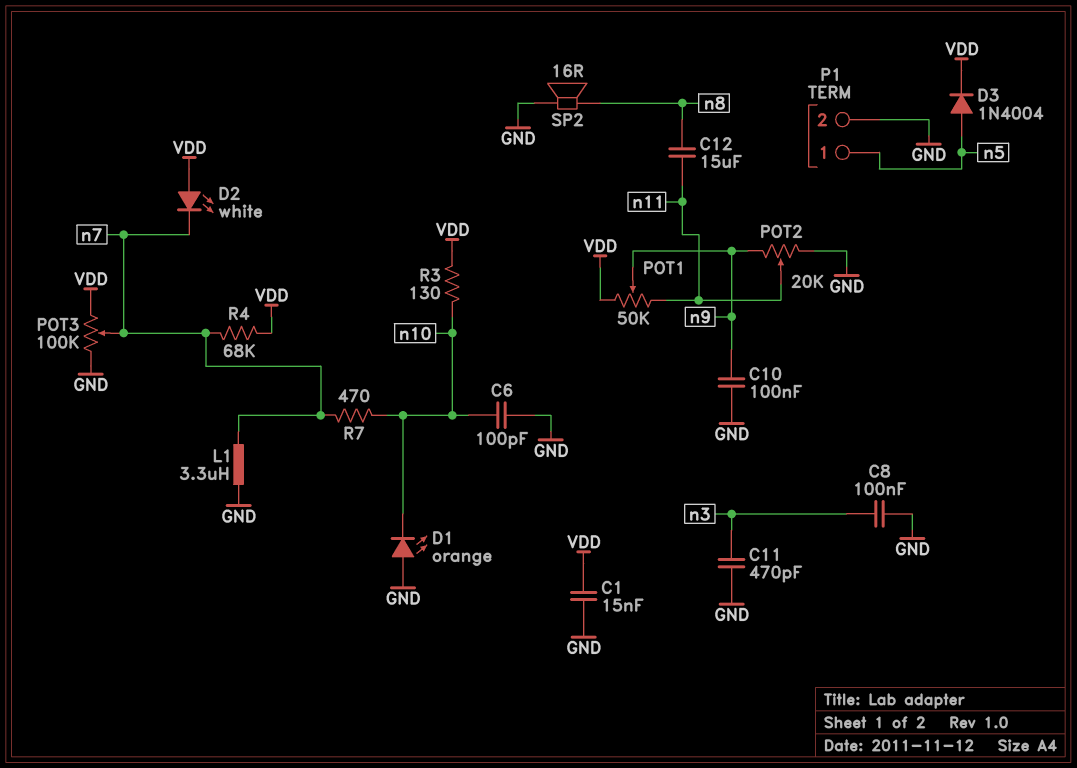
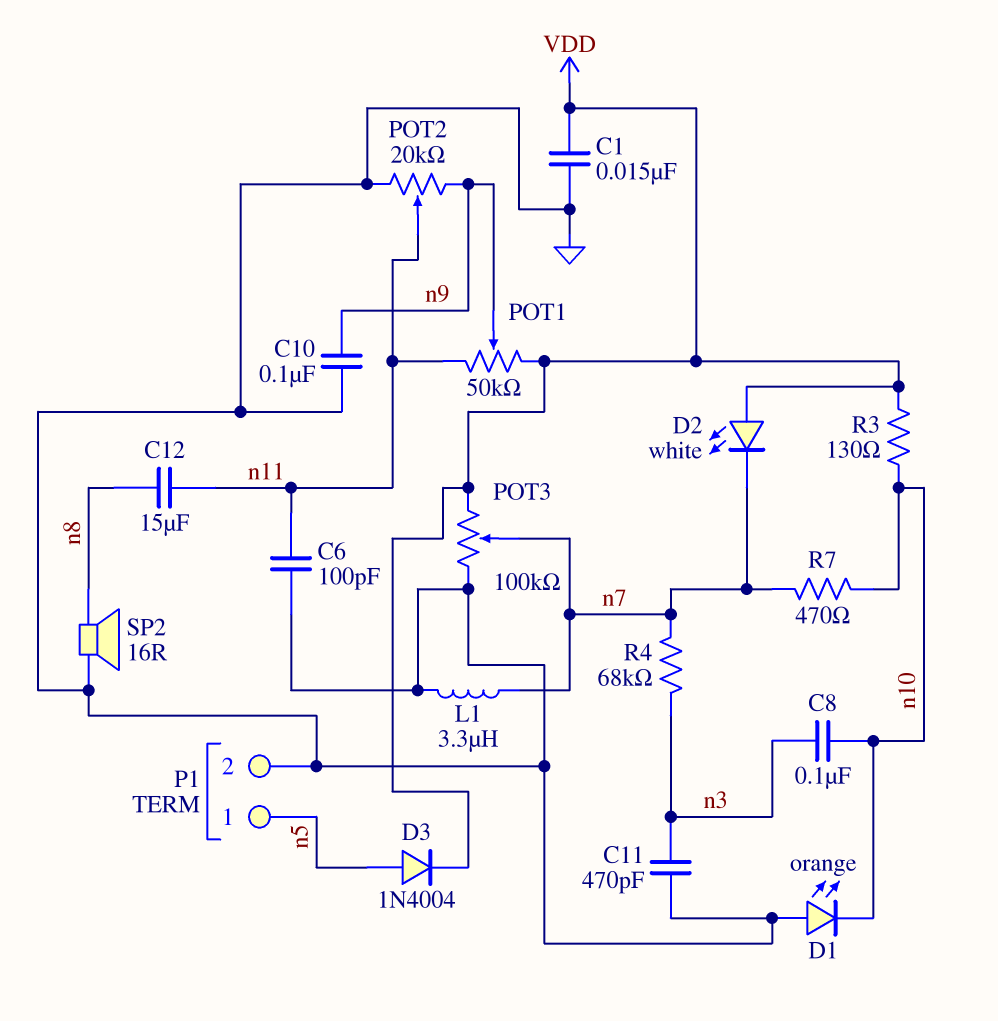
C6: 100pF (GND, n10) -> 100pF (GND, n11)
C8: 100nF (GND, n3) -> 100nF (n3, n10)
R4: 68k (VDD, n7) -> 68k (n3, n7)

